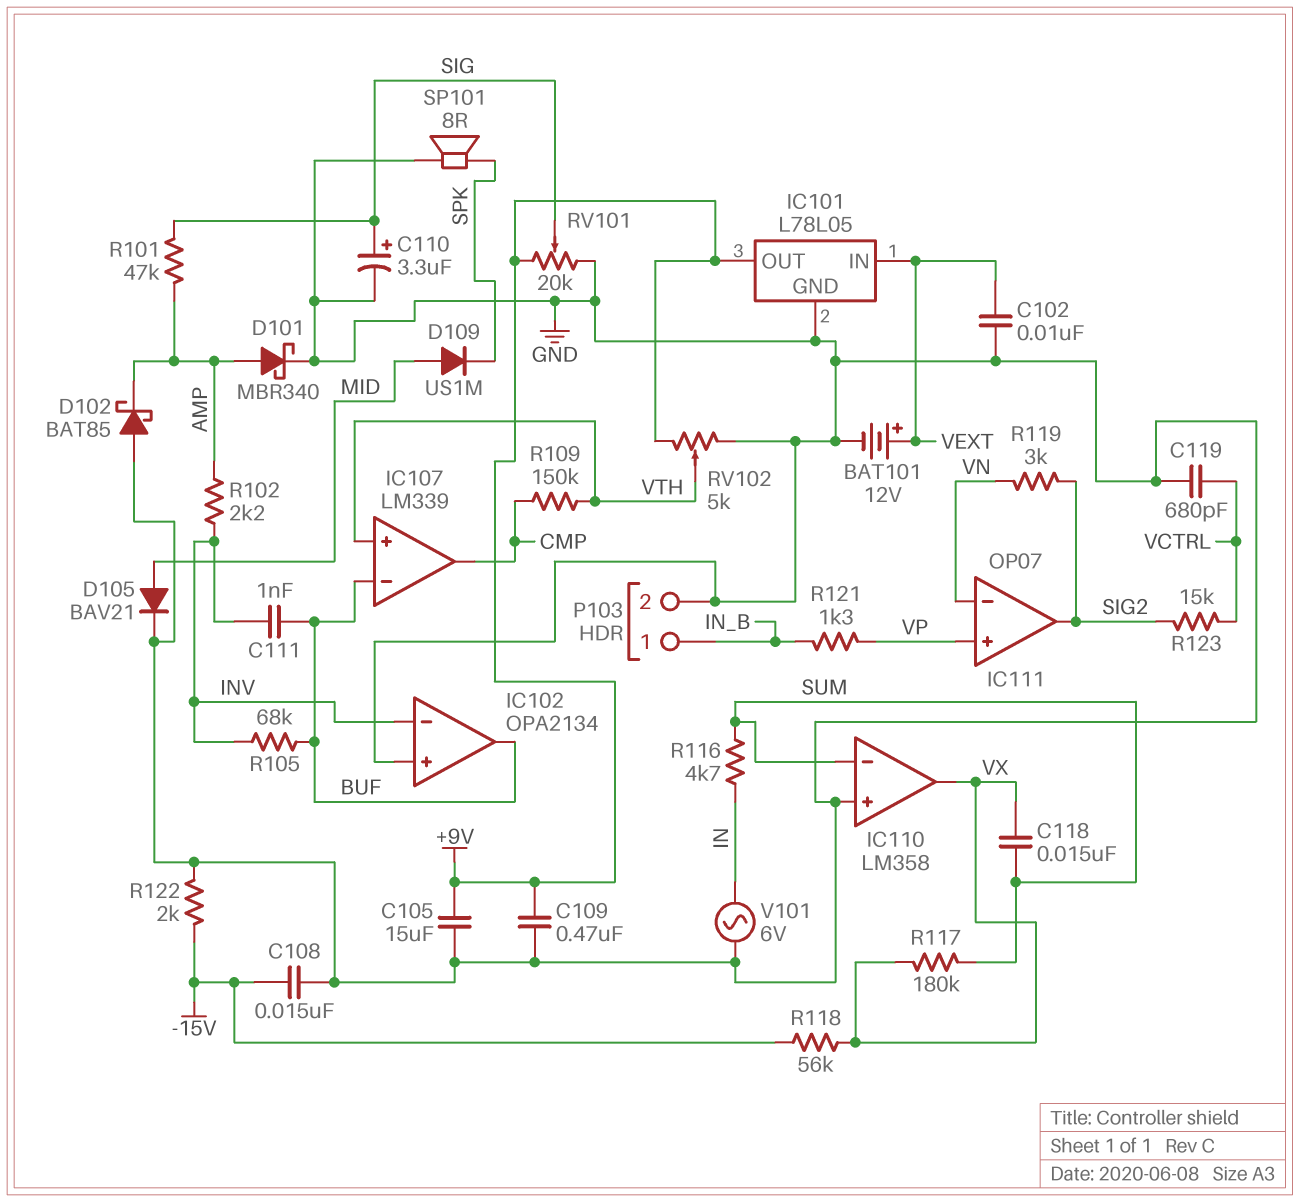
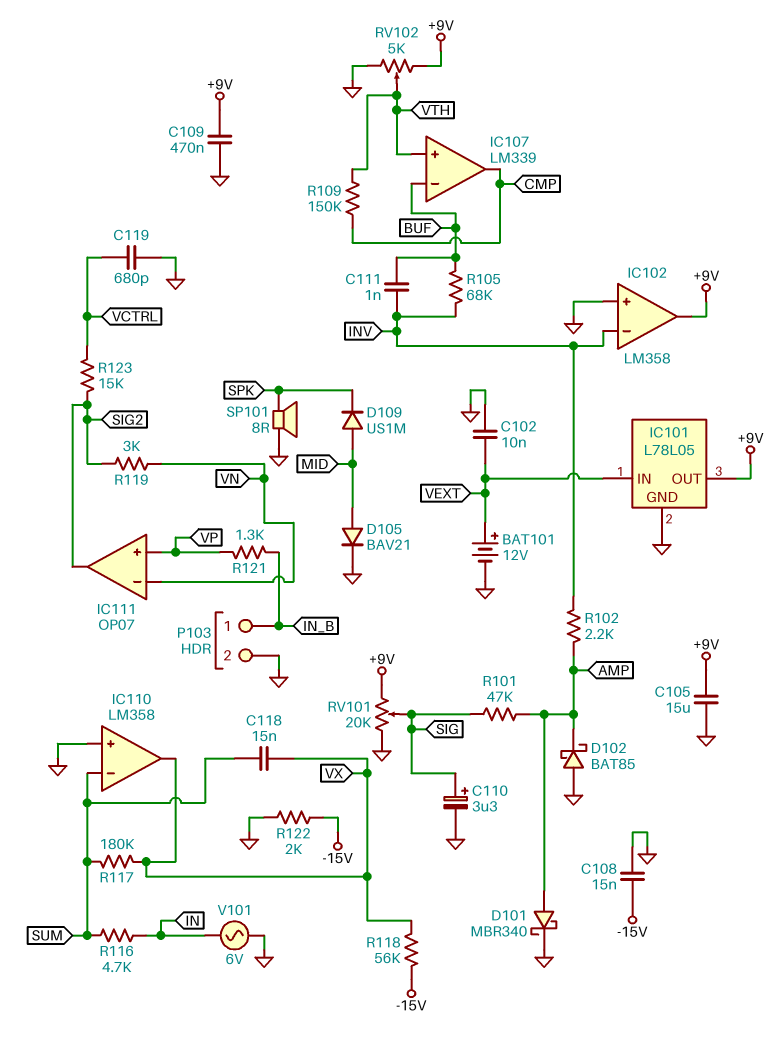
IC102: OPA2134 -> LM358
IC102 pin out: BUF -> +9V

